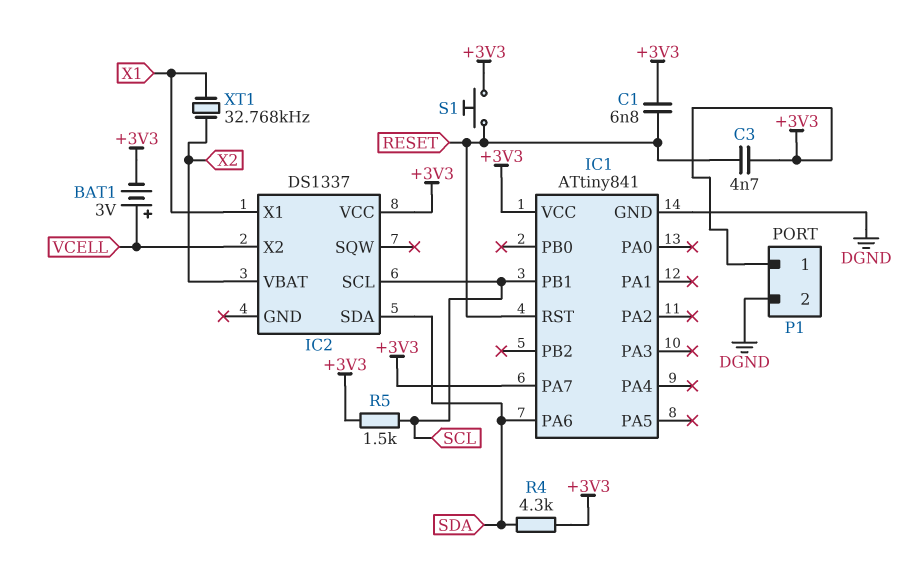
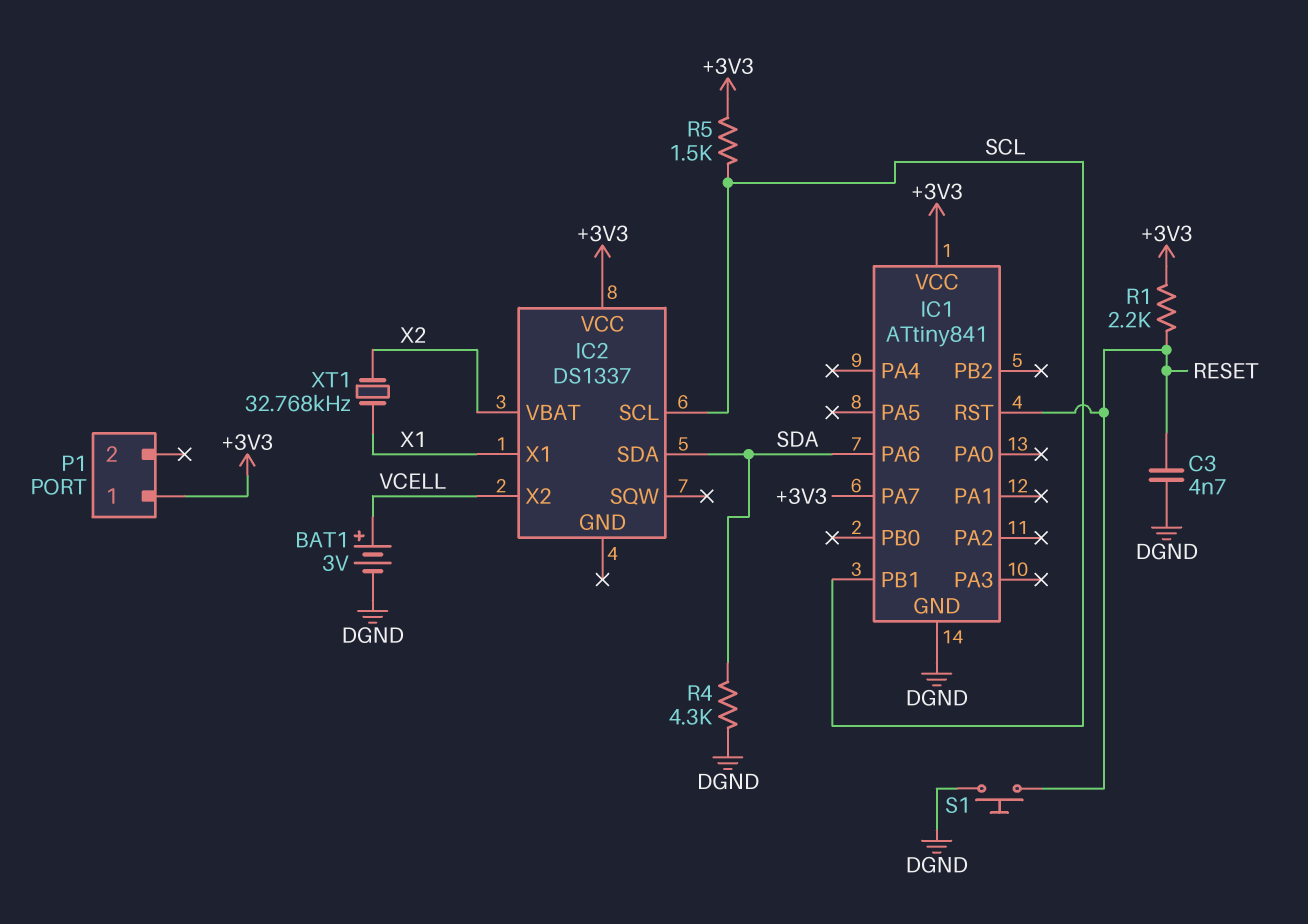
BAT1: 3V (plus VCELL, minus +3V3) -> 3V (plus VCELL, minus DGND)
C1: 6.8nF (+3V3, RESET) -> none
C3: 4.7nF (+3V3, RESET) -> 4.7nF (DGND, RESET)
P1 pin 2: DGND -> none
R1: none -> 2.2k (+3V3, RESET)
R4: 4.3k (+3V3, SDA) -> 4.3k (DGND, SDA)
S1: button (+3V3, RESET) -> button (DGND, RESET)

